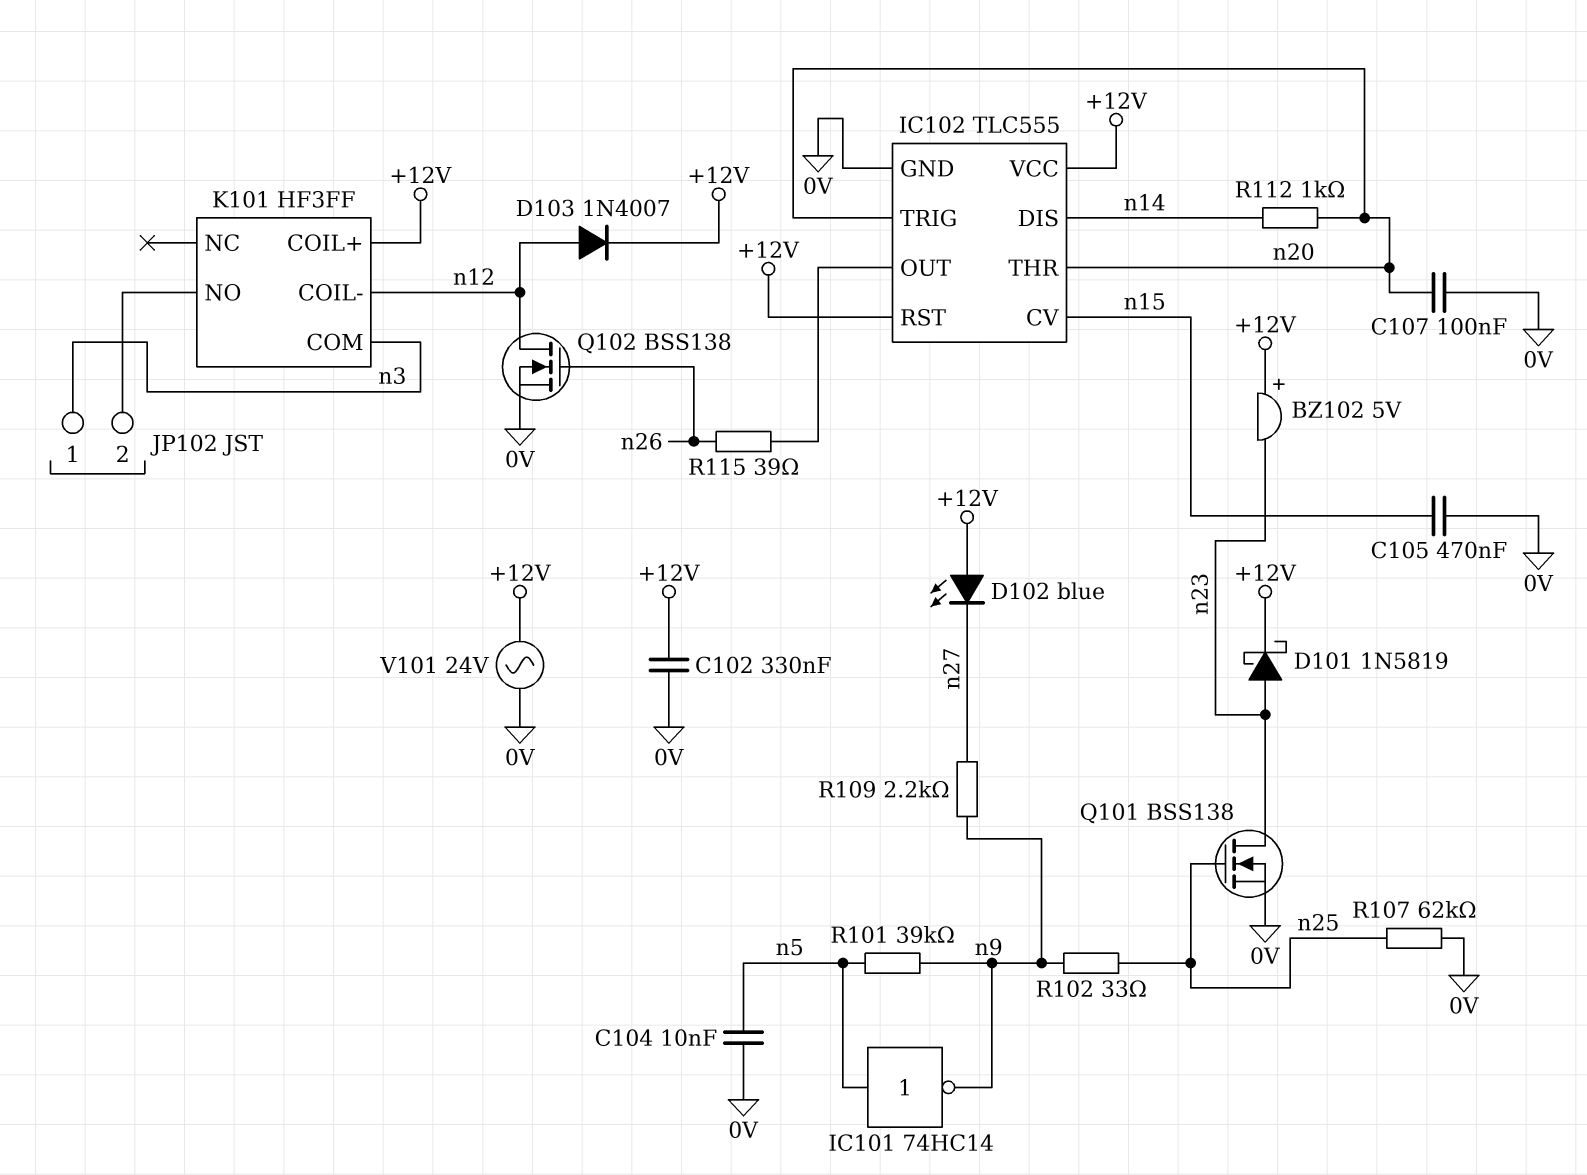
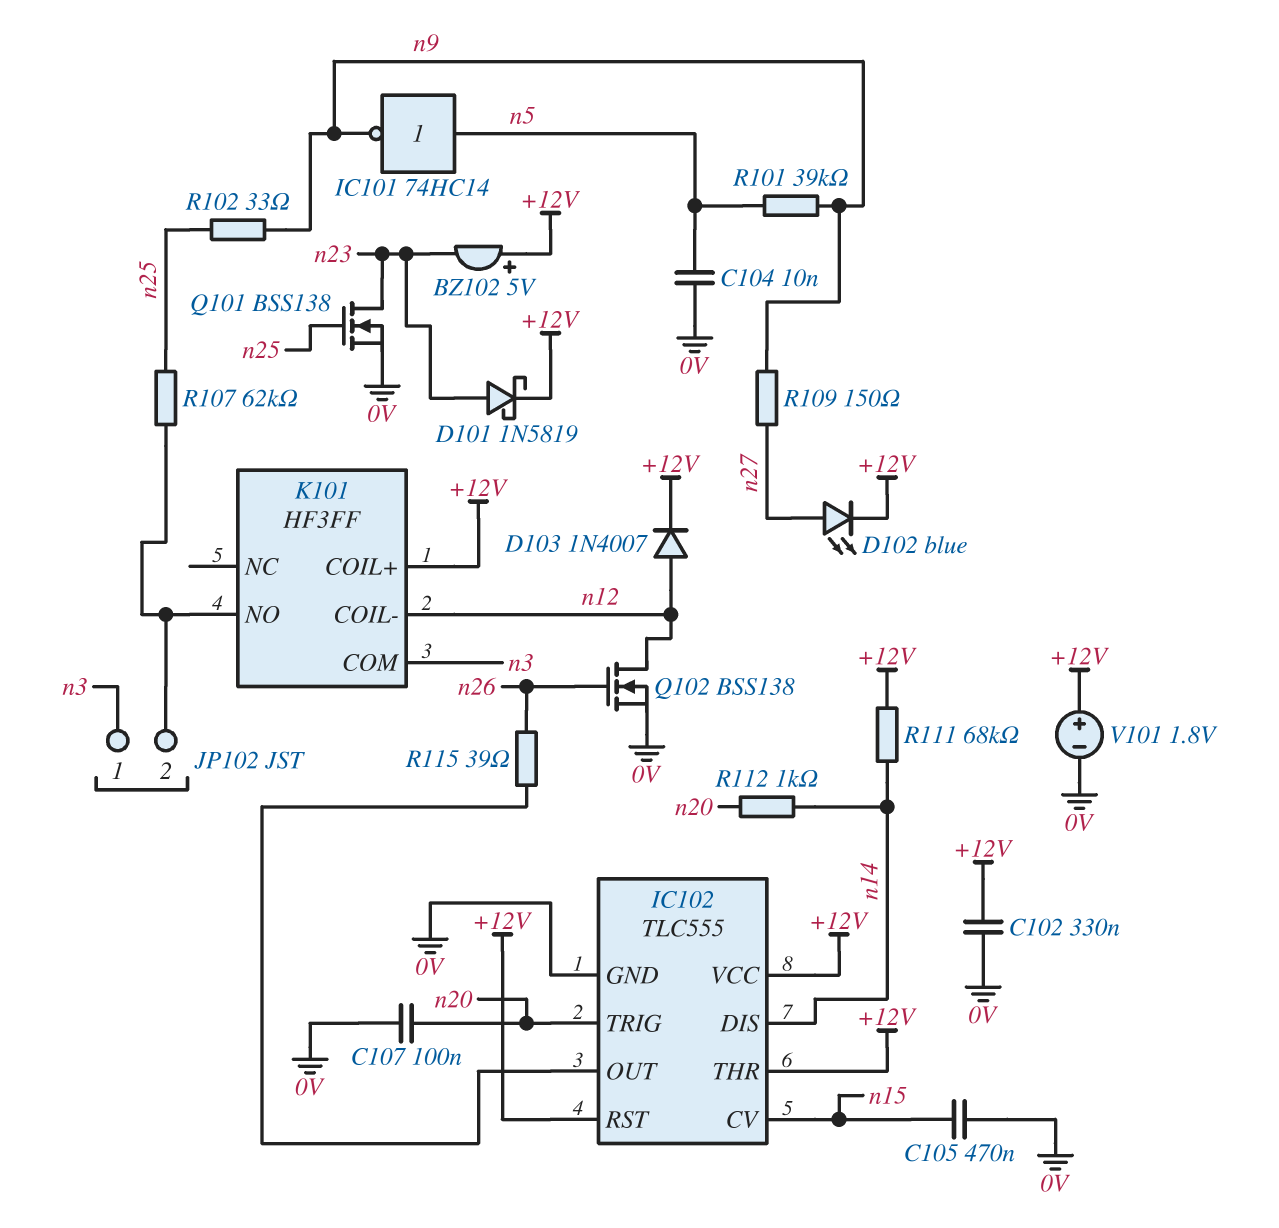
D102: LED blue (A +12V, K n27) -> LED blue (A n27, K +12V)
IC102 pin THR: n20 -> +12V
R107: 62k (0V, n25) -> 62k (JP102/2, n25)
R109: 2.2k (n9, n27) -> 150 (n9, n27)
R111: none -> 68k (+12V, n14)
V101: AC 24V (+12V, 0V) -> 1.8V (plus +12V, minus 0V)

